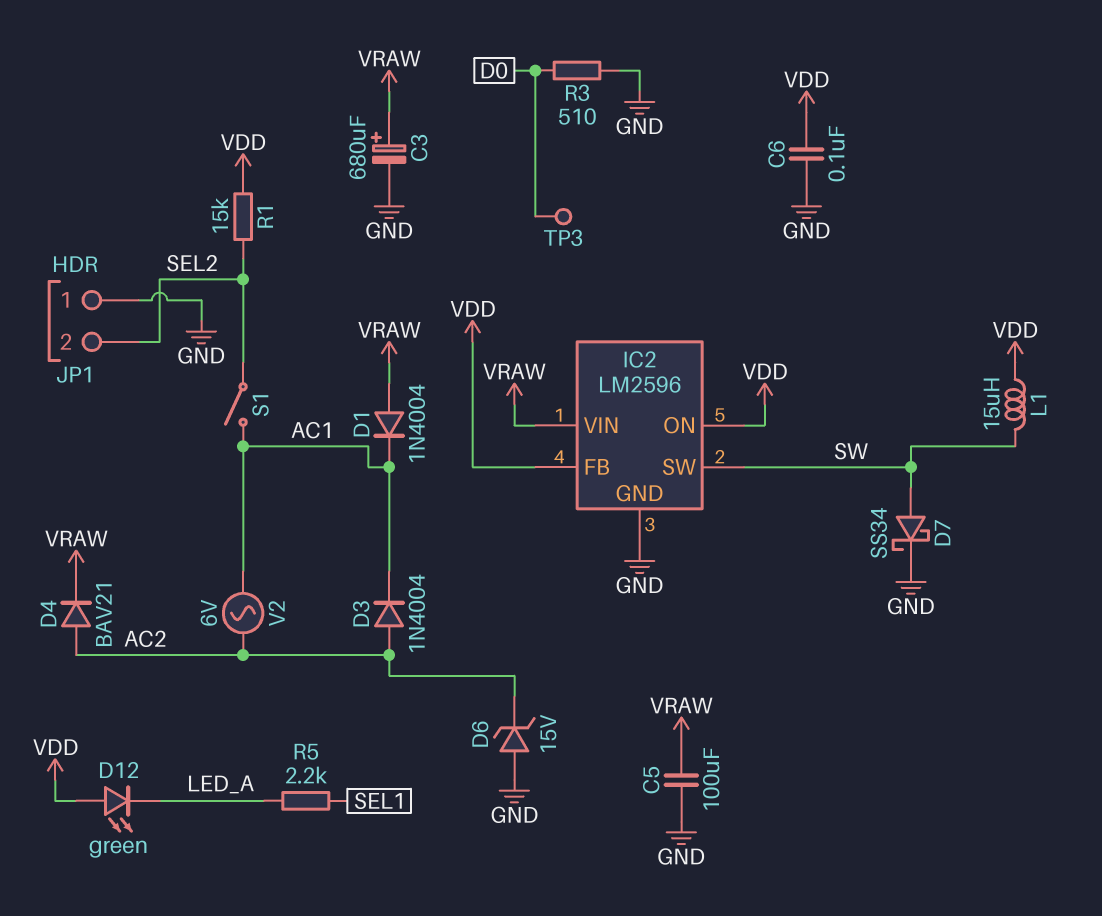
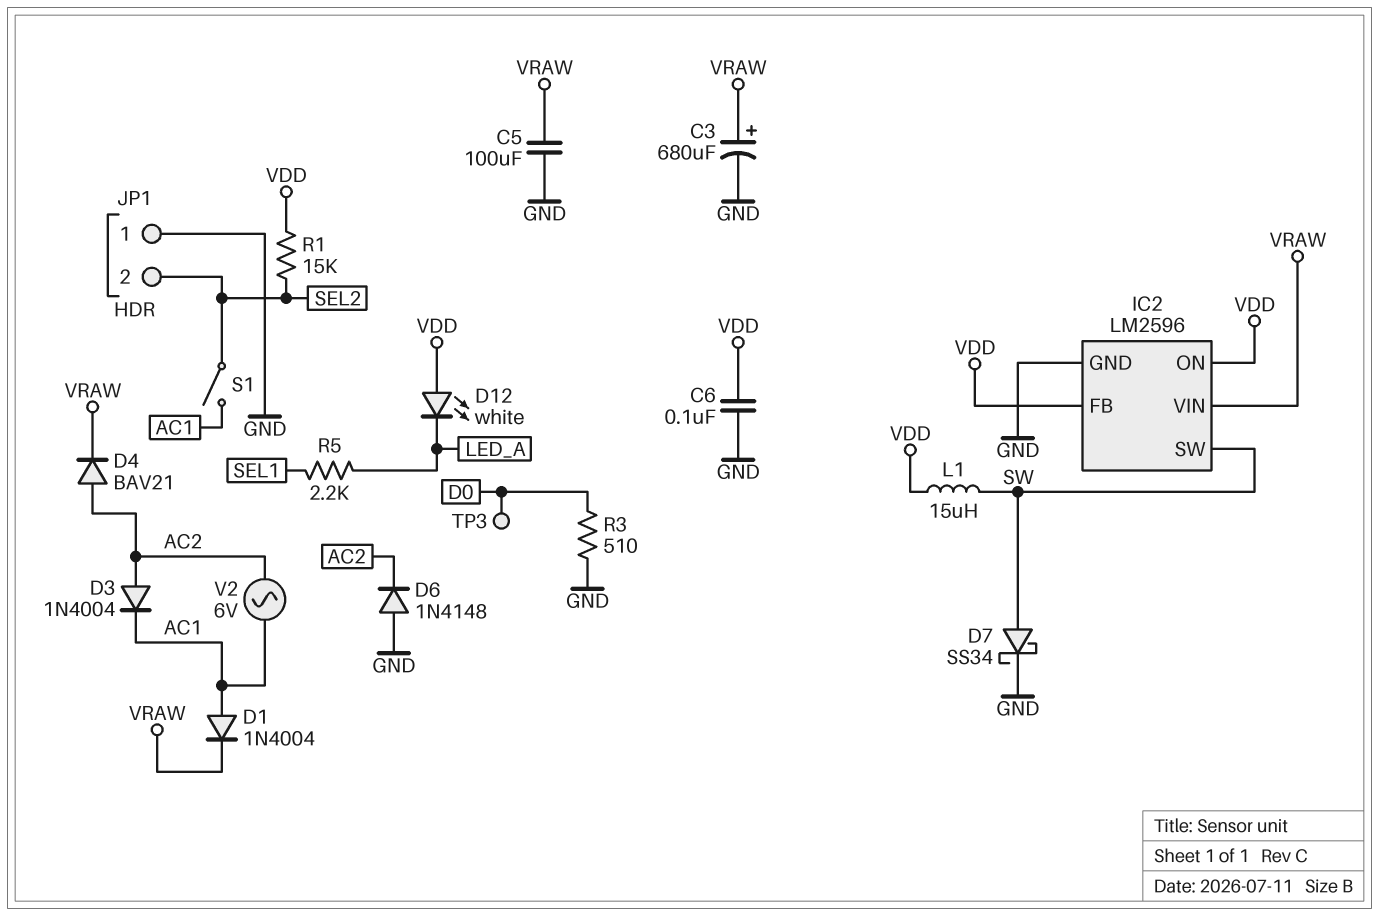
D1: diode 1N4004 (A VRAW, K AC1) -> diode 1N4004 (A AC1, K VRAW)
D6: zener 15V (A GND, K AC2) -> diode 1N4148 (A GND, K AC2)
D12: LED green (A VDD, K LED_A) -> LED white (A VDD, K LED_A)

